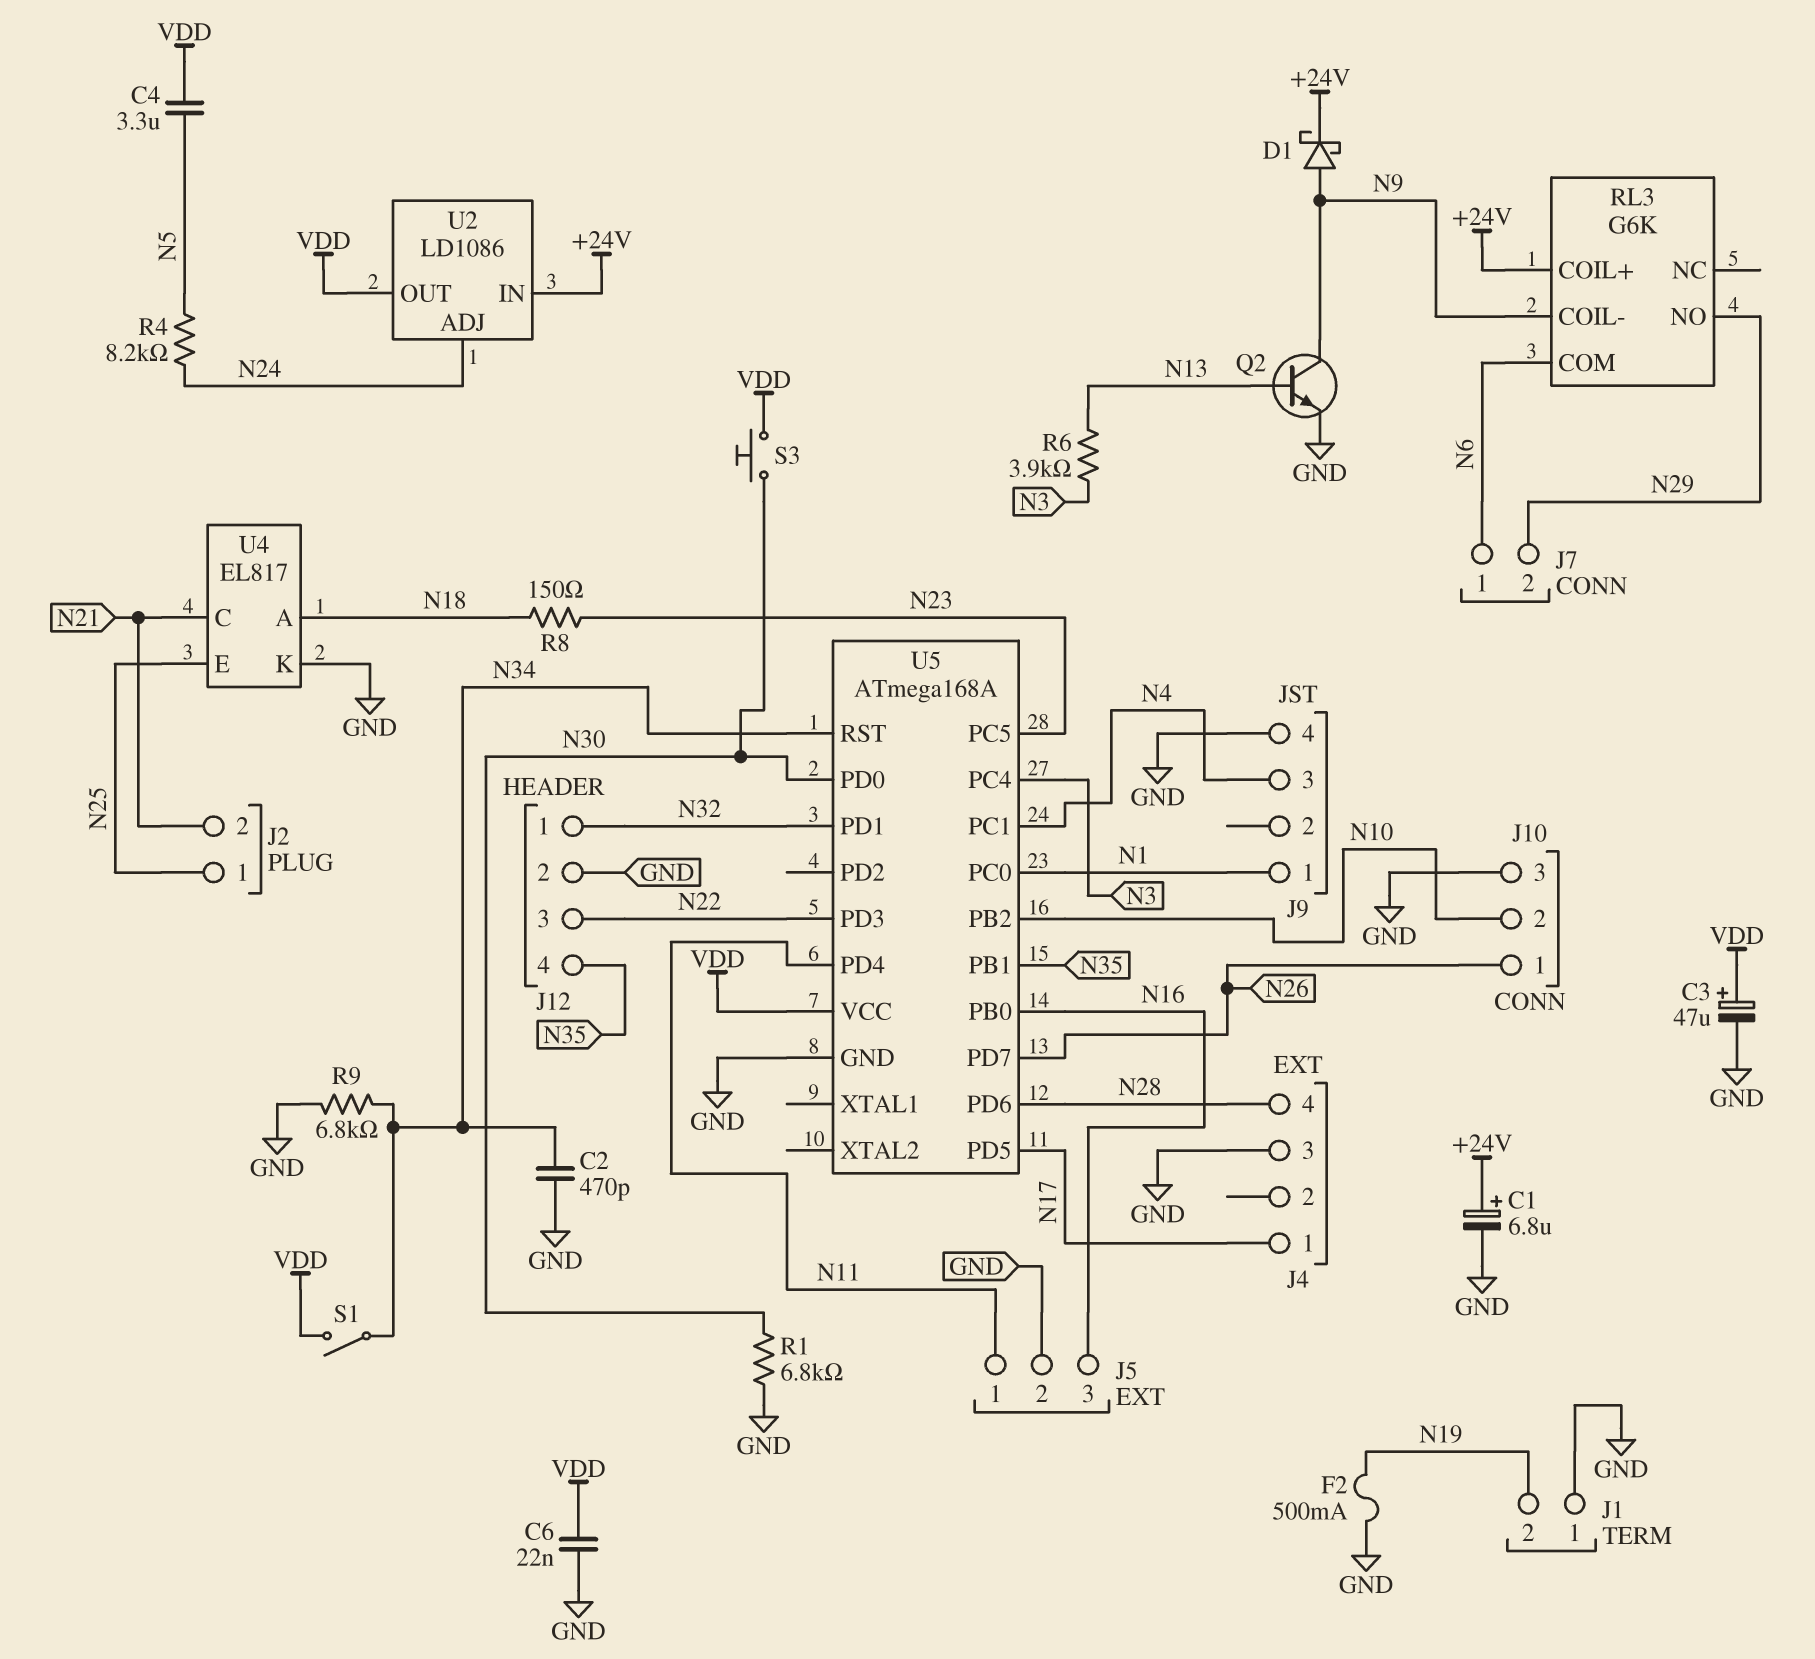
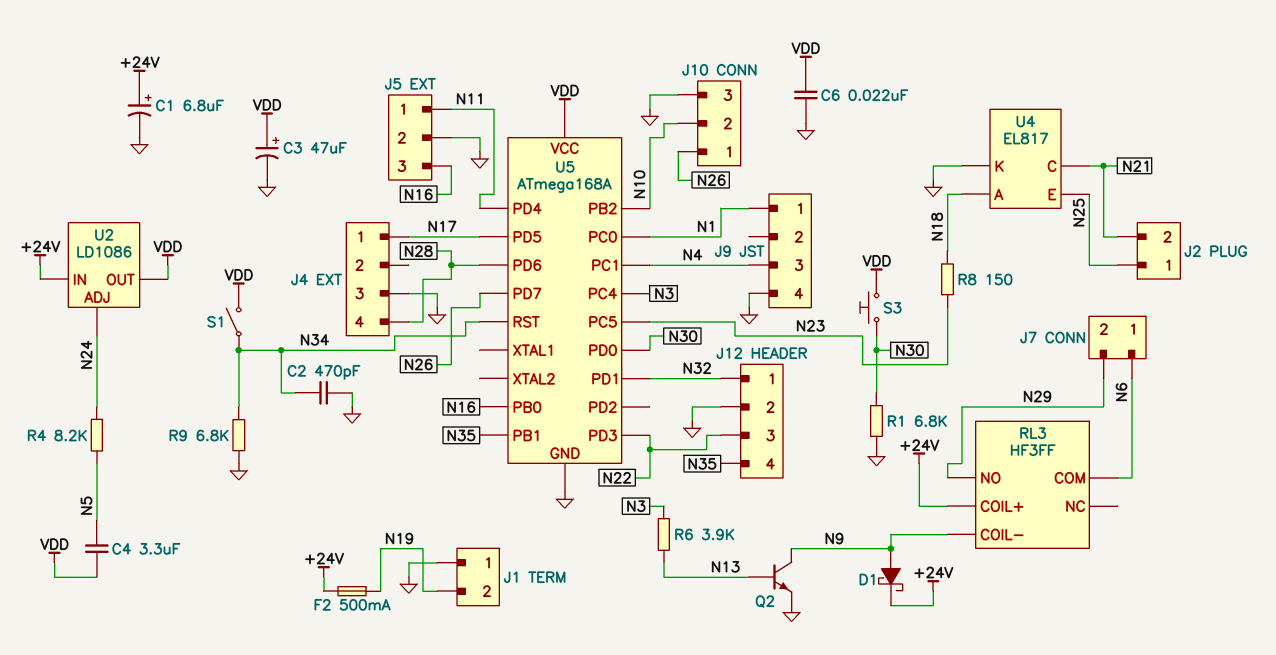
F2: 500mA (GND, N19) -> 500mA (+24V, N19)
RL3: G6K -> HF3FF

